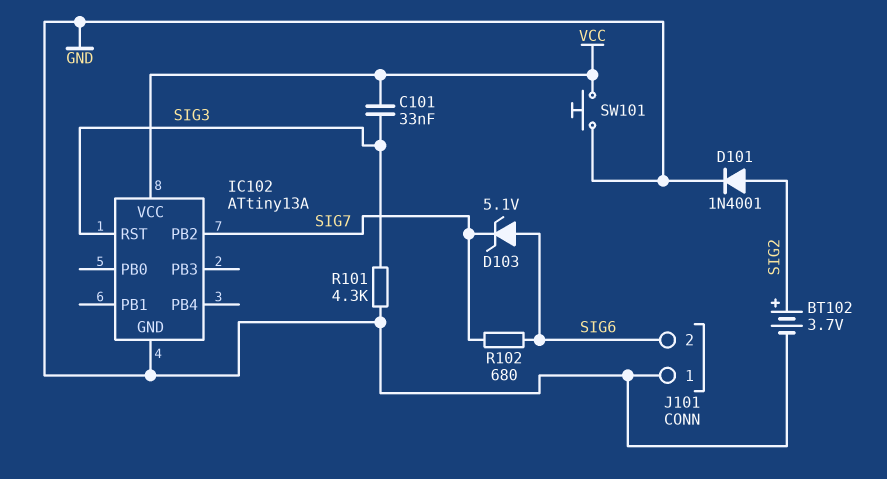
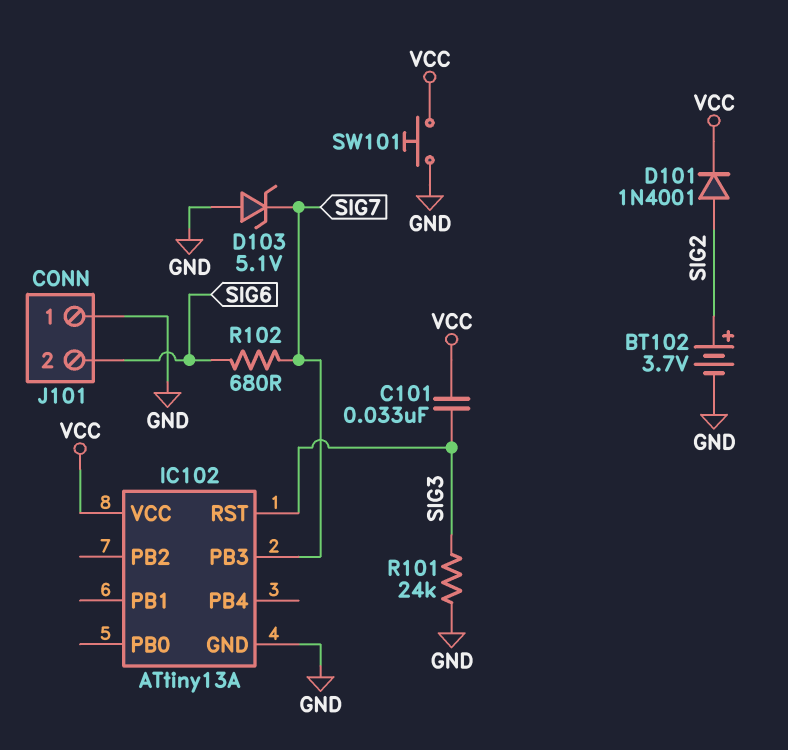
D101: diode 1N4001 (A SIG2, K GND) -> diode 1N4001 (A SIG2, K VCC)
D103: zener 5.1V (A SIG6, K SIG7) -> zener 5.1V (A GND, K SIG7)
IC102 pin PB2: SIG7 -> none
IC102 pin PB3: none -> SIG7
R101: 4.3k (GND, SIG3) -> 24k (GND, SIG3)

